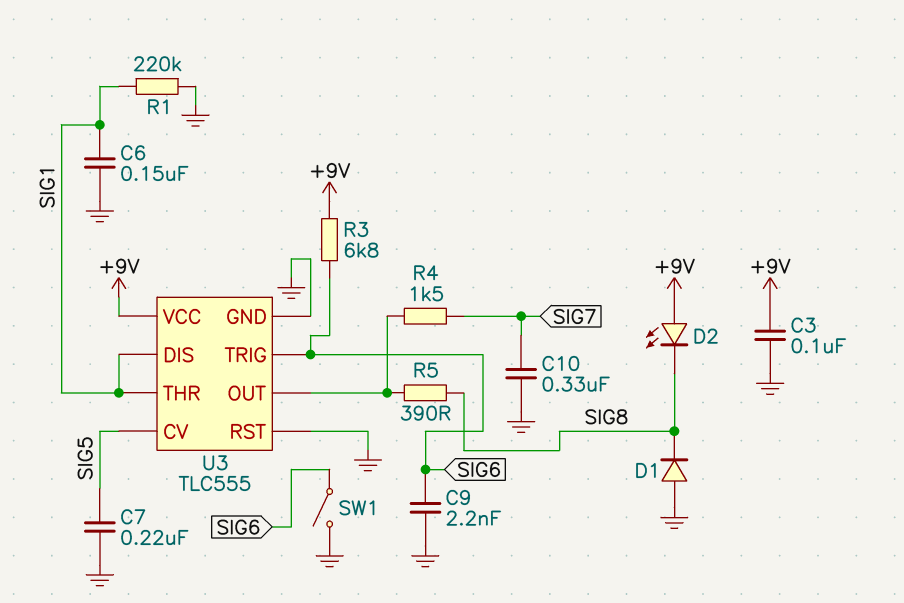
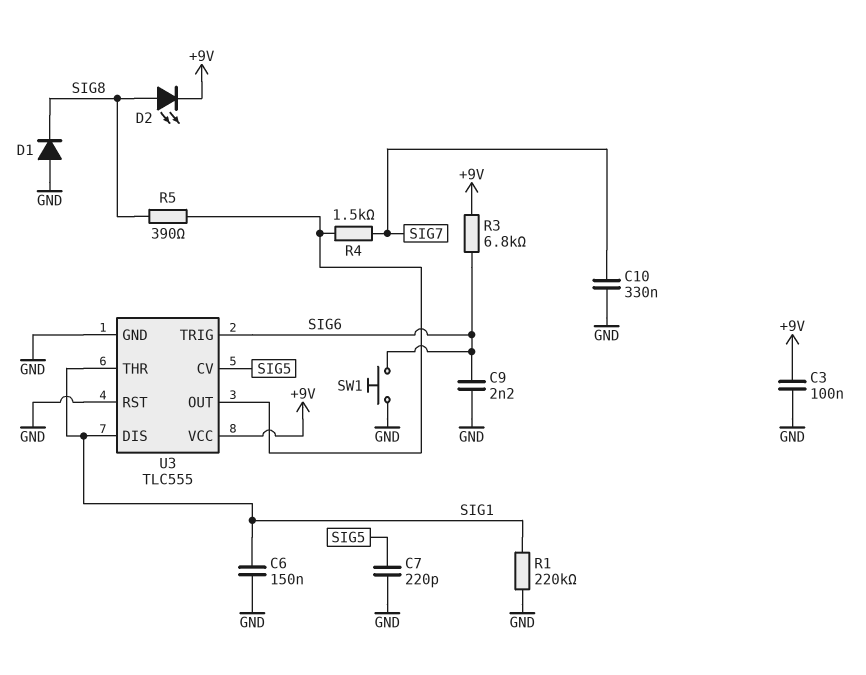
C7: 220nF (GND, SIG5) -> 220pF (GND, SIG5)
D2: LED (A +9V, K SIG8) -> LED (A SIG8, K +9V)
SW1: switch (GND, SIG6) -> button (GND, SIG6)

